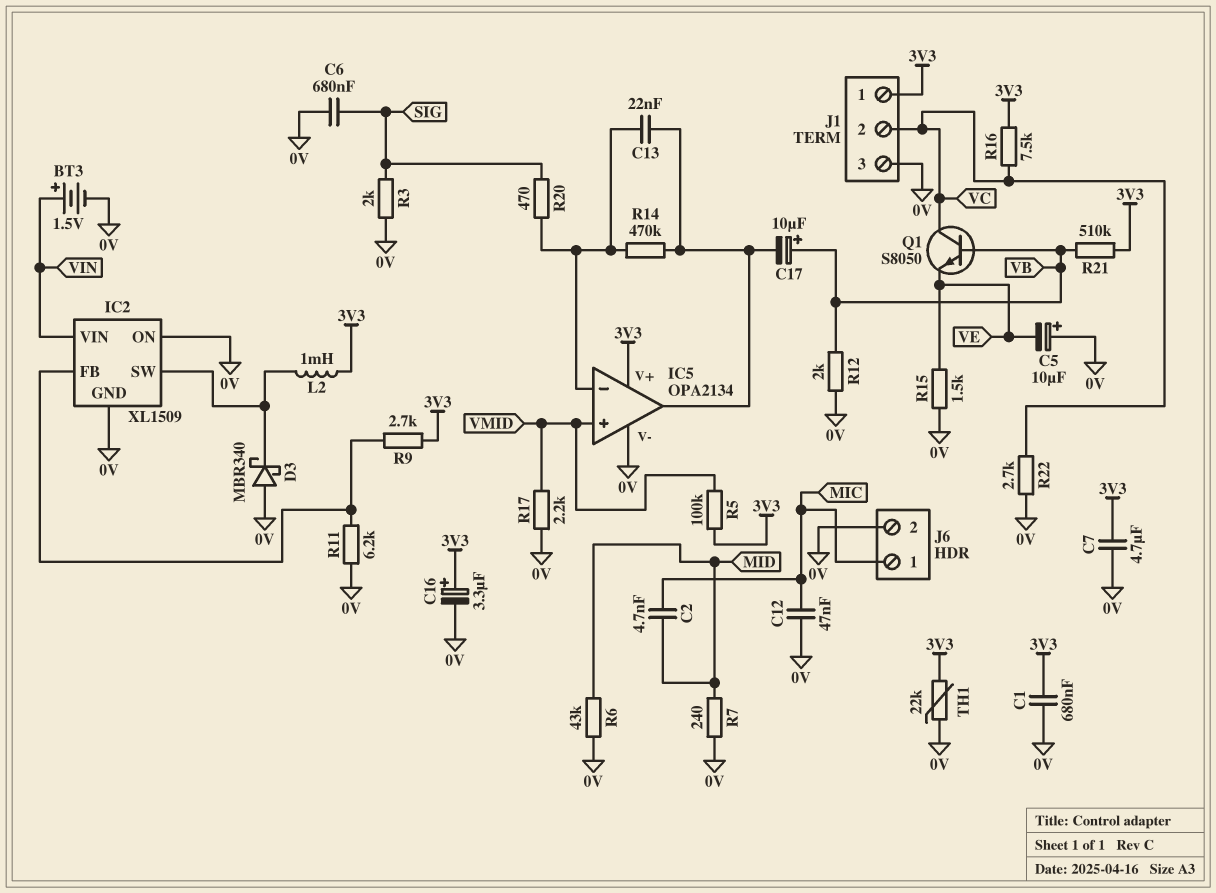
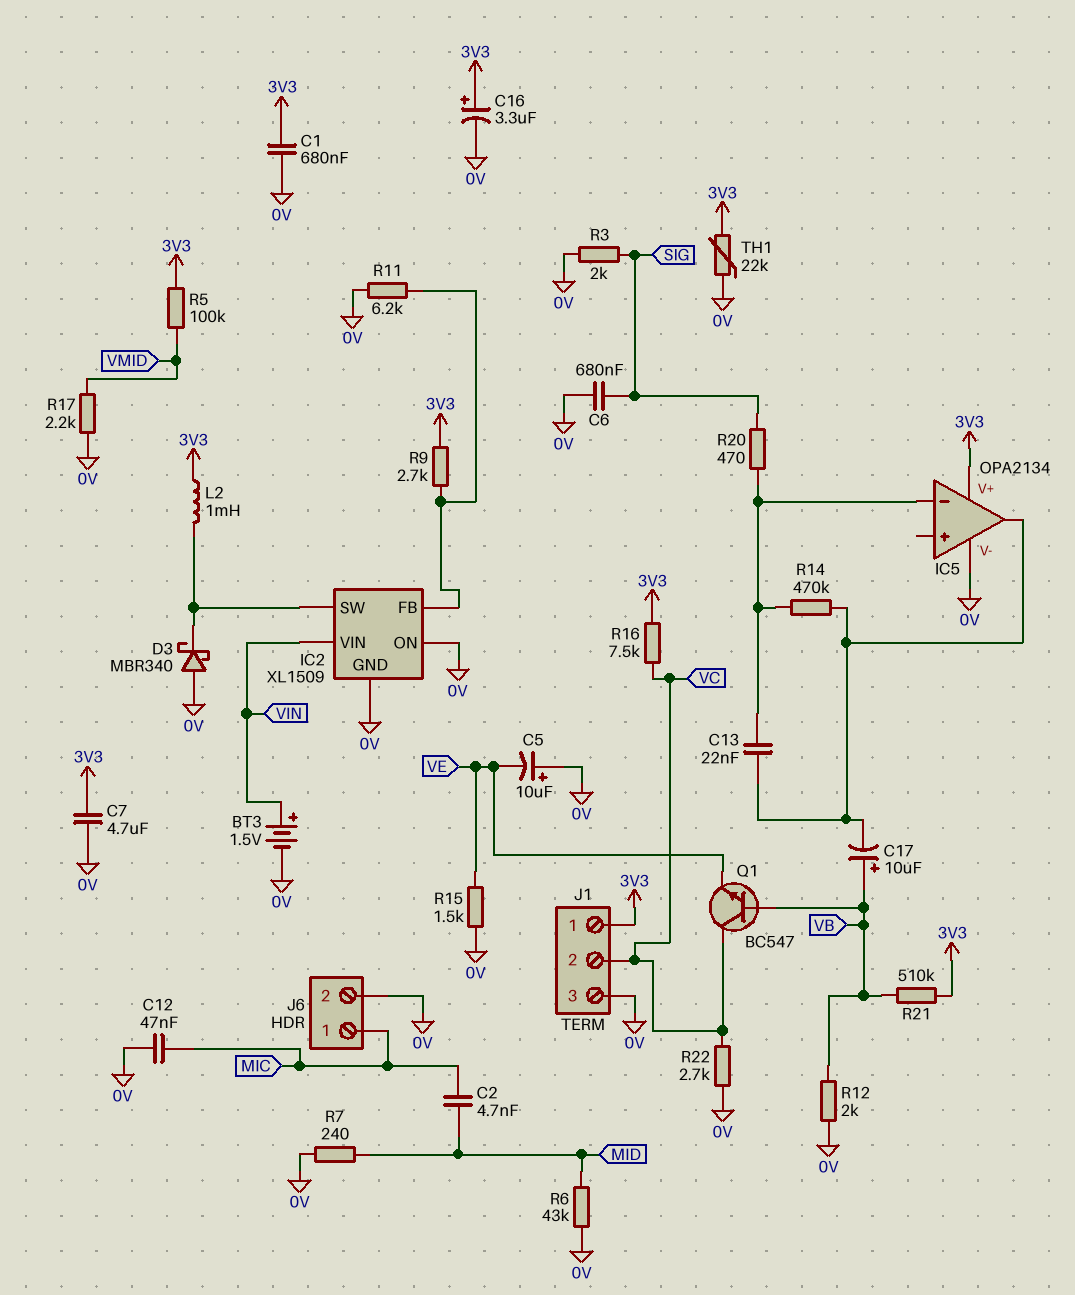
IC5 pin in+: VMID -> none
Q1: NPN S8050 (B VB, C VC, E VE) -> NPN BC547 (B VB, C VC, E VE)

